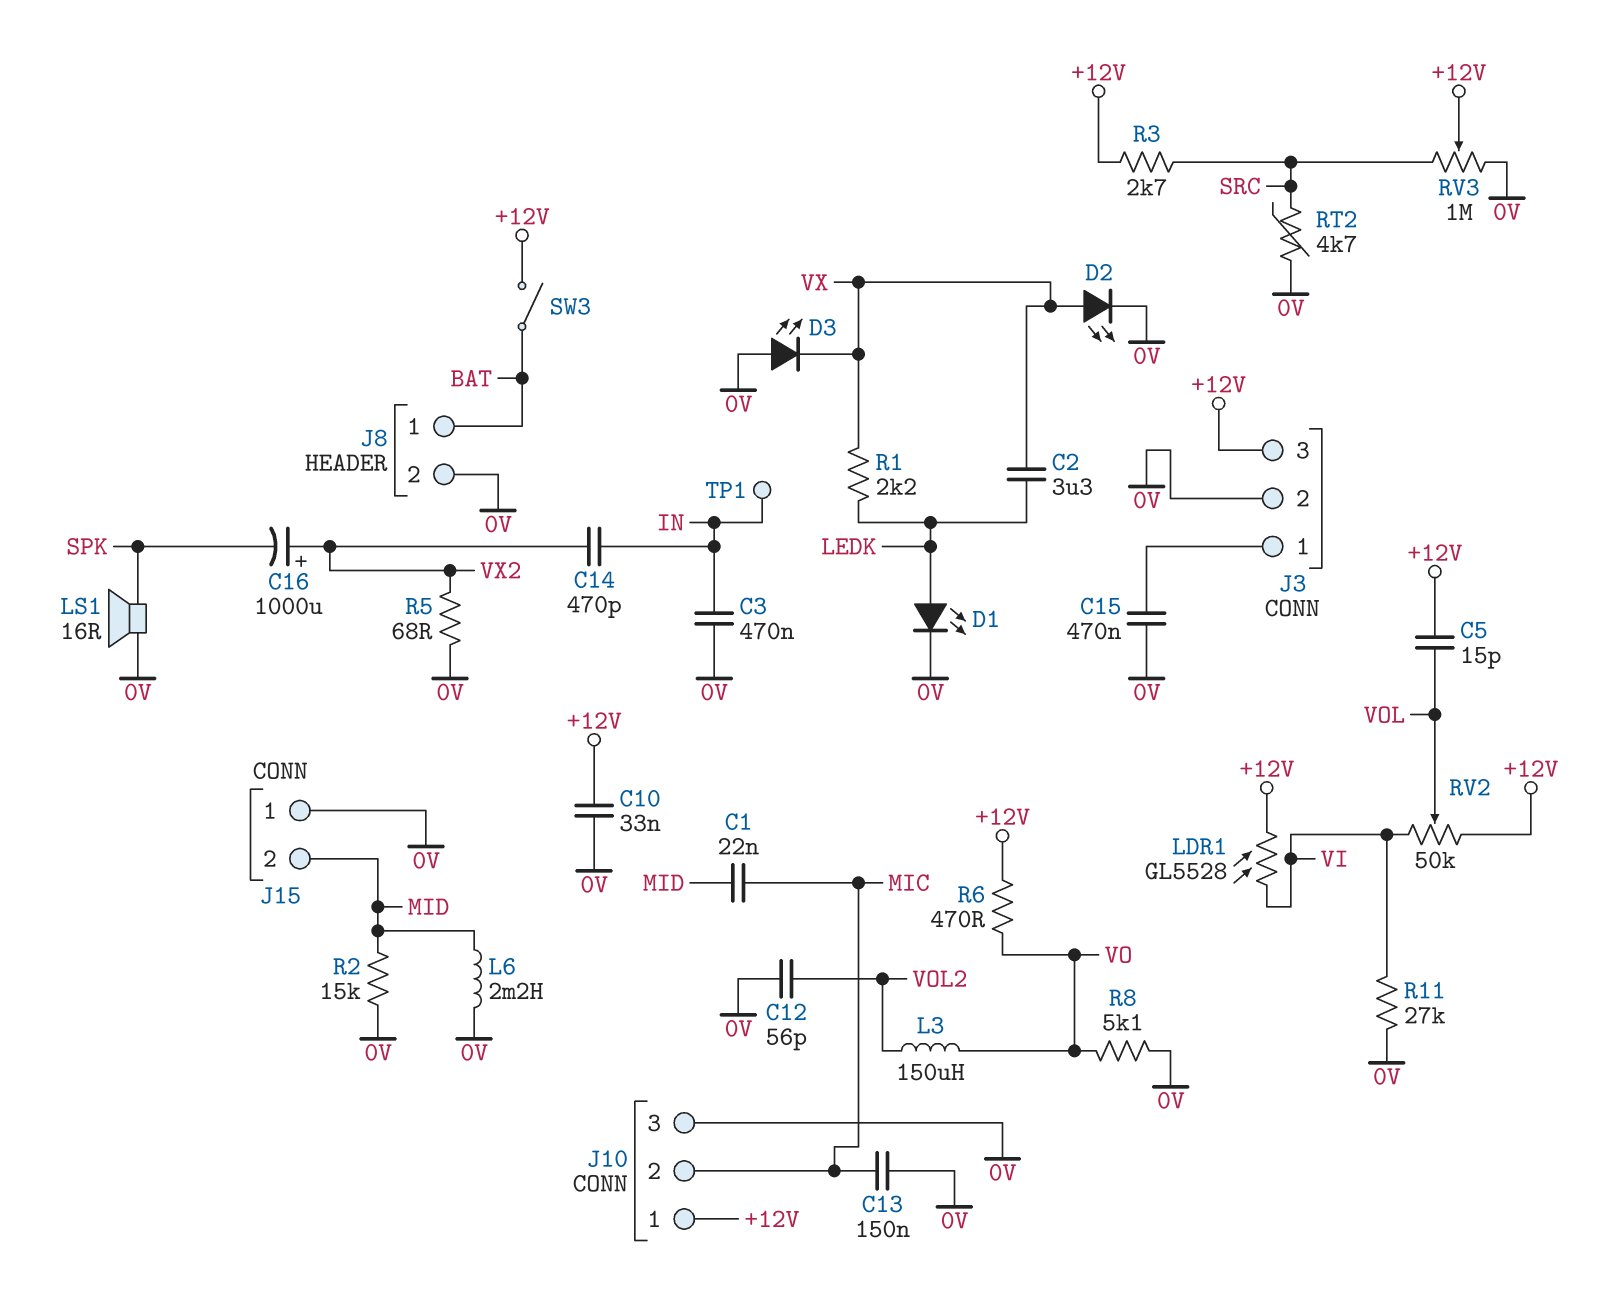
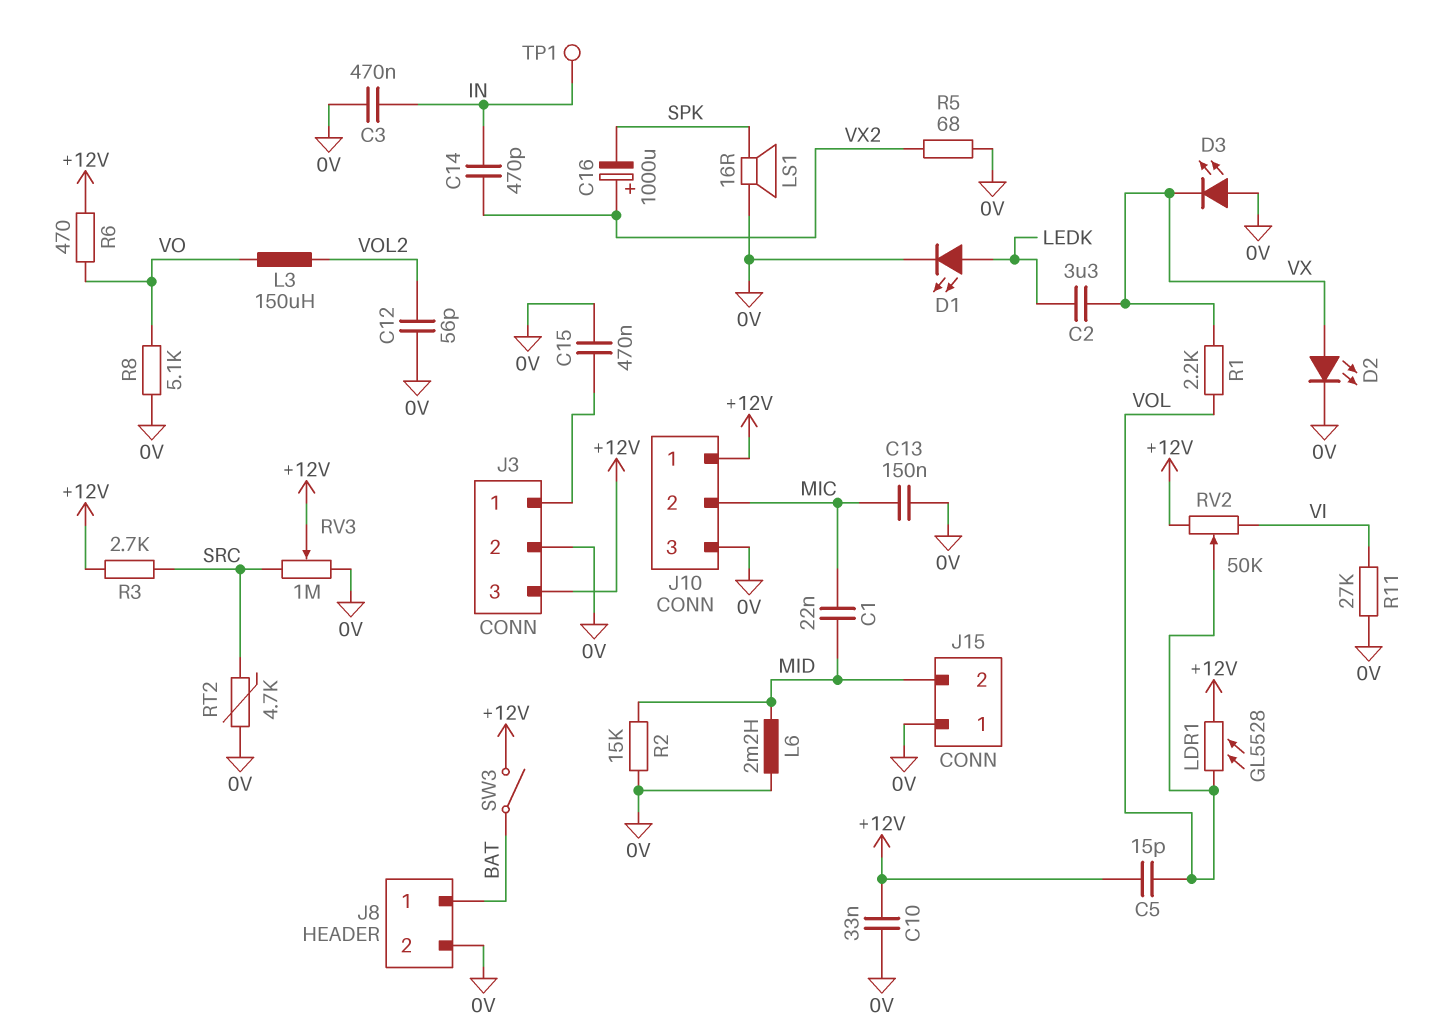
LDR1: GL5528 (+12V, VI) -> GL5528 (+12V, VOL)
R1: 2.2k (LEDK, VX) -> 2.2k (VOL, VX)

